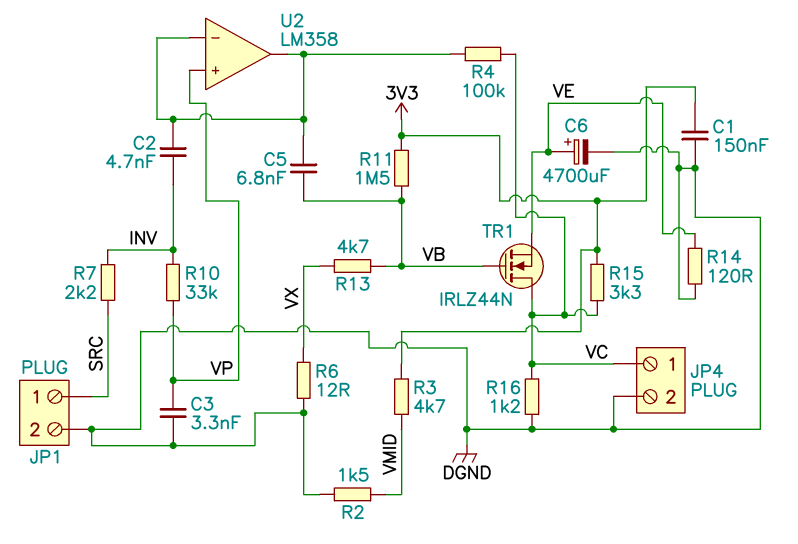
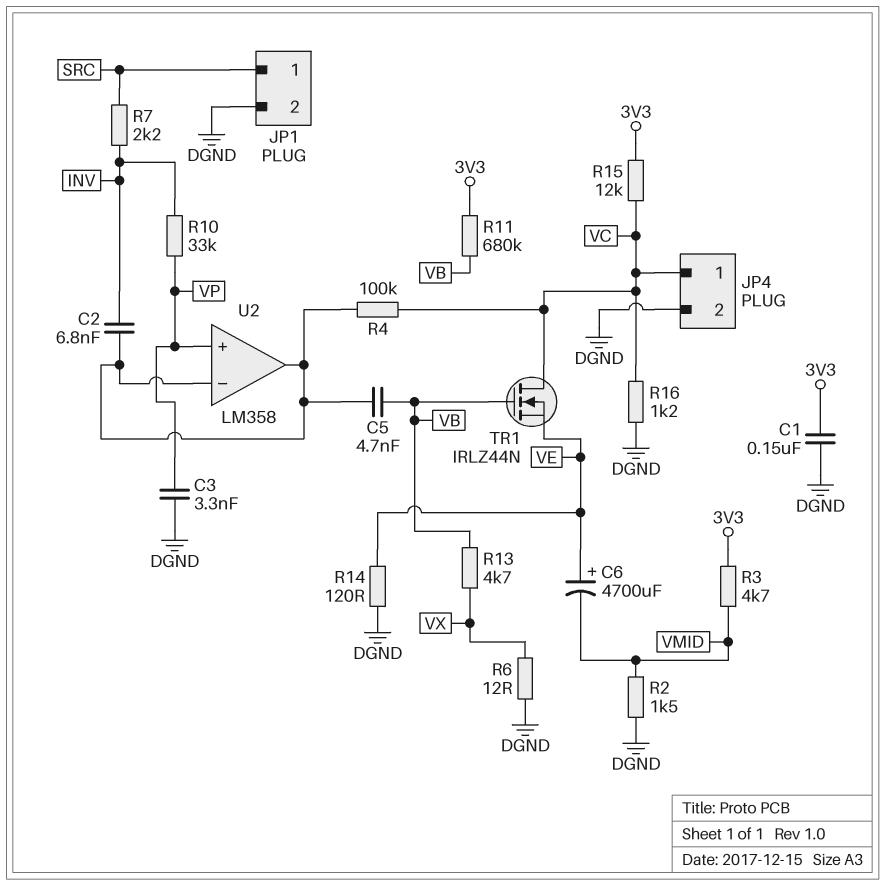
C2: 4.7nF (INV, U2/in-) -> 6.8nF (INV, U2/in-)
C5: 6.8nF (U2/in-, VB) -> 4.7nF (U2/in-, VB)
C6: 4700uF (plus VE, minus DGND) -> 4700uF (plus VE, minus VMID)
R11: 1.5M (3V3, VB) -> 680k (3V3, VB)
R15: 3.3k (3V3, VC) -> 12k (3V3, VC)

